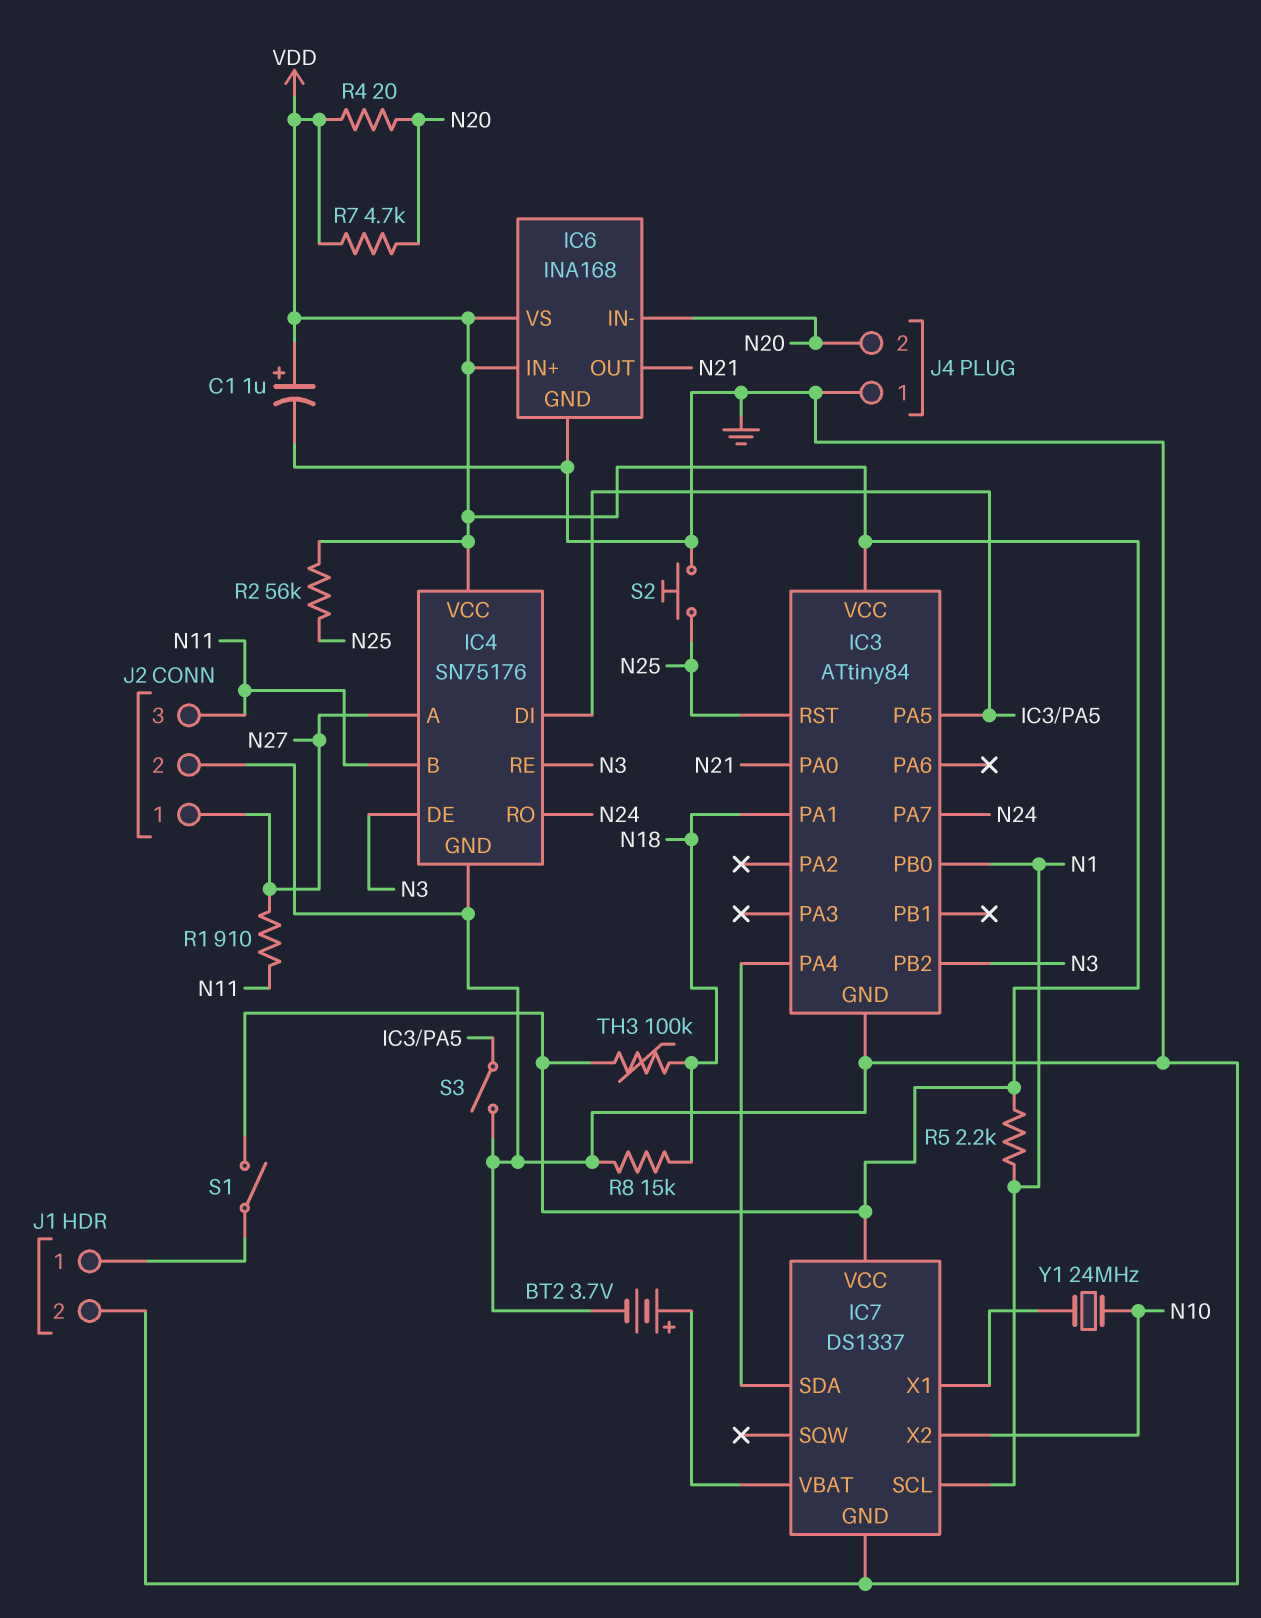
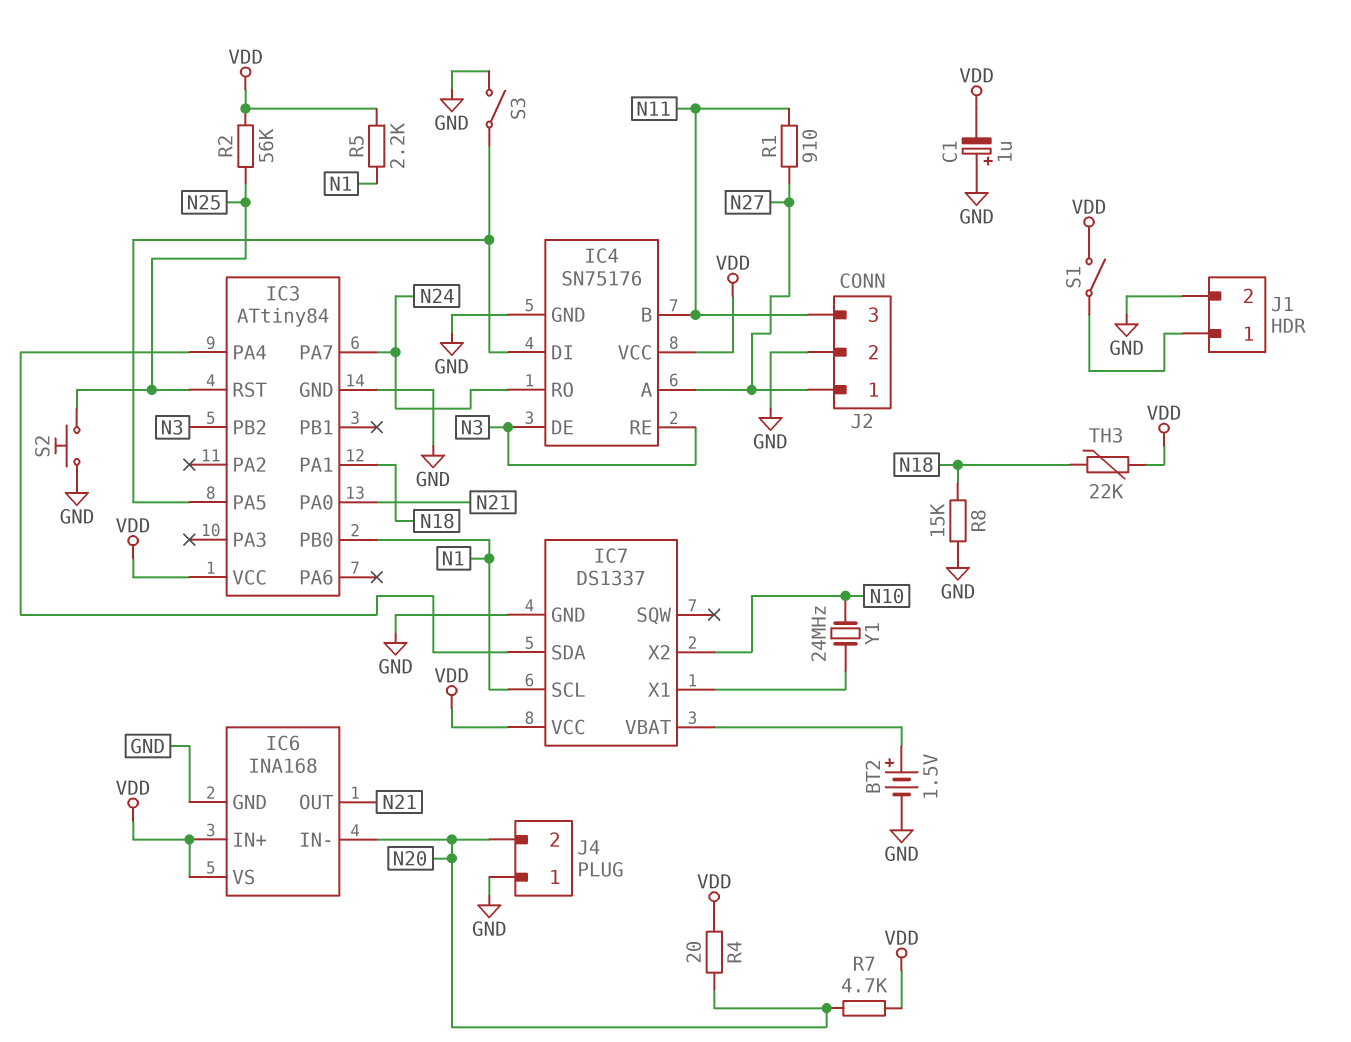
BT2: 3.7V (plus IC7/VBAT, minus GND) -> 1.5V (plus IC7/VBAT, minus GND)
C1: 1uF (plus VDD, minus GND) -> 1uF (plus GND, minus VDD)
TH3: 100k (N18, VDD) -> 22k (N18, VDD)

